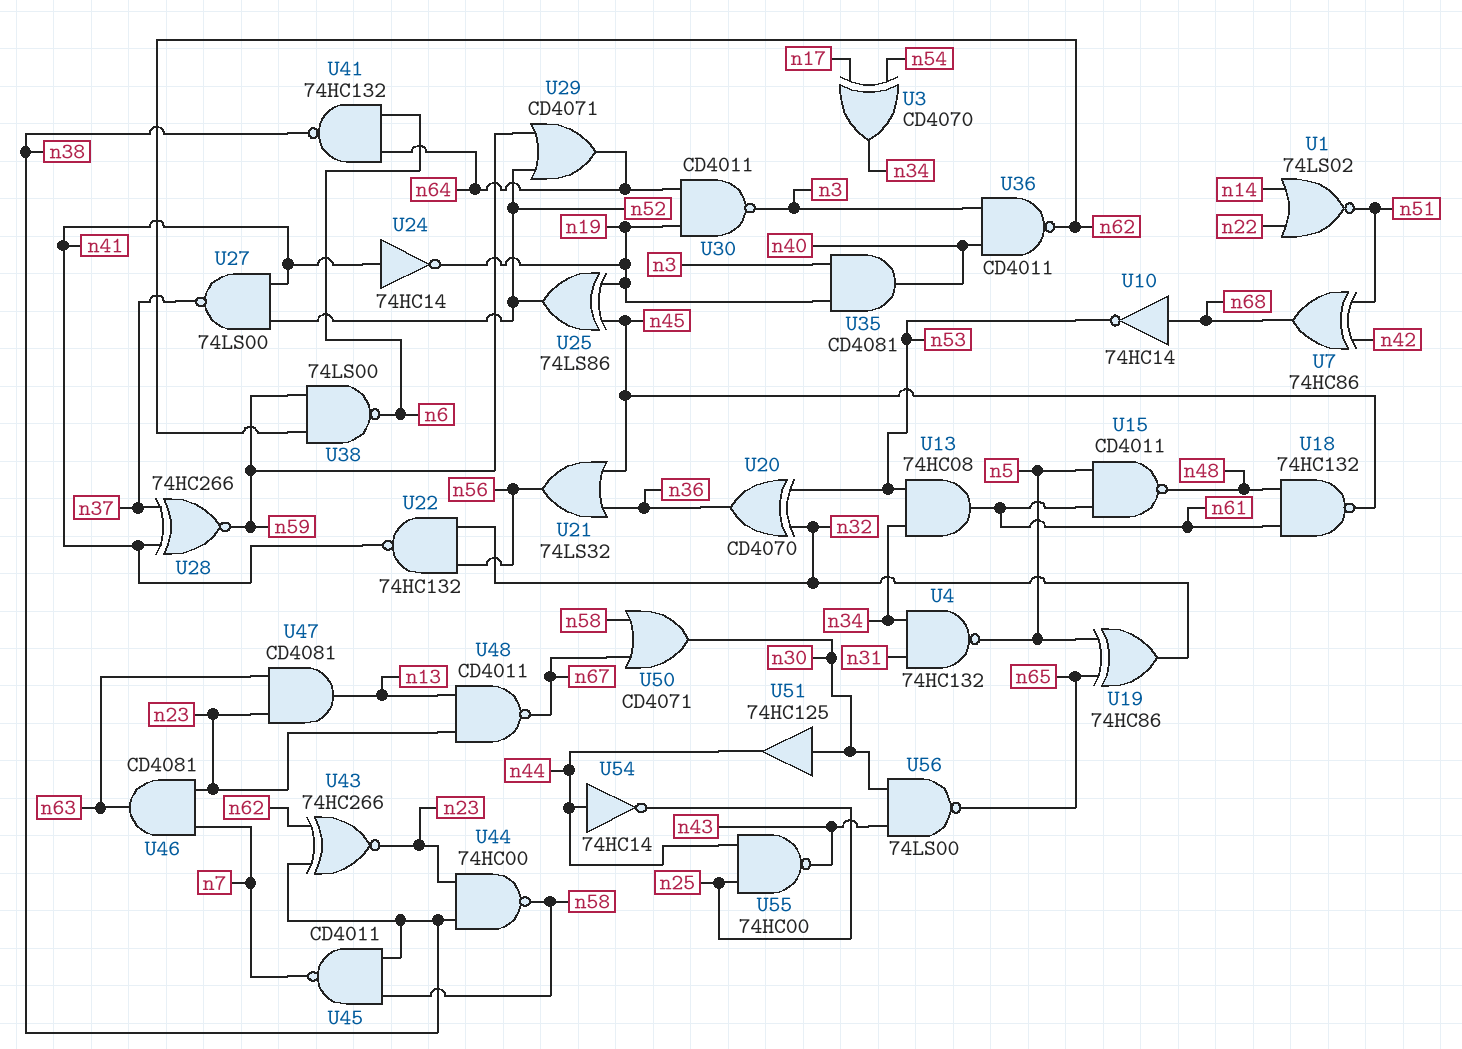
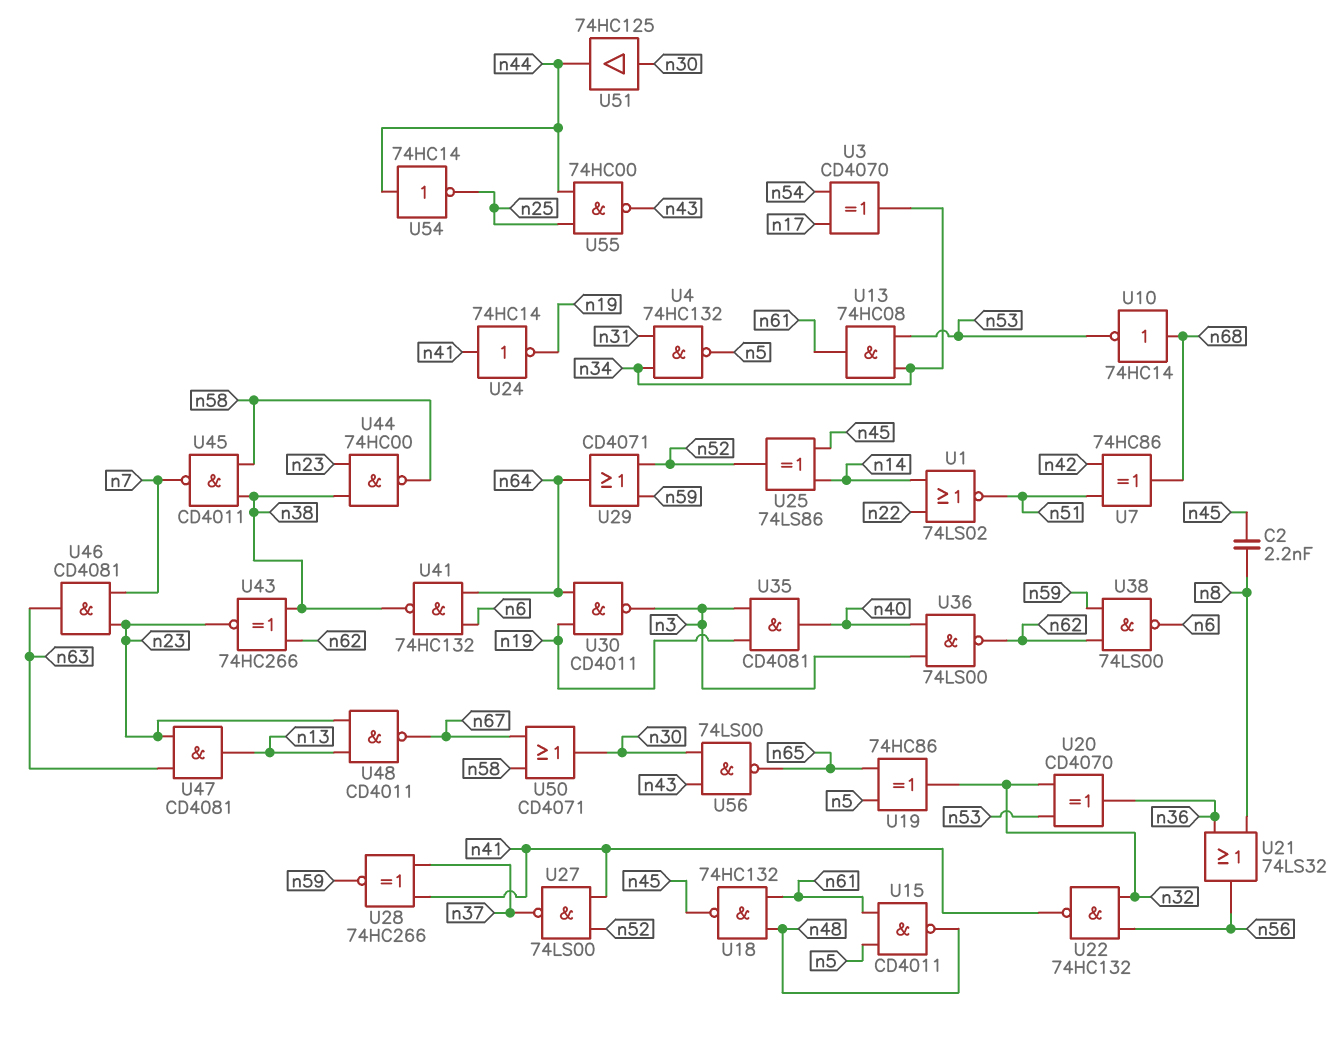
C2: none -> 2.2nF (n8, n45)
U21: OR 74LS32 (in n36, in n45, out n56) -> OR 74LS32 (in n8, in n36, out n56)
U25: XOR 74LS86 (in n19, in n45, out n52) -> XOR 74LS86 (in n14, in n45, out n52)
U36: NAND CD4011 (in n3, in n40, out n62) -> NAND 74LS00 (in n3, in n40, out n62)

